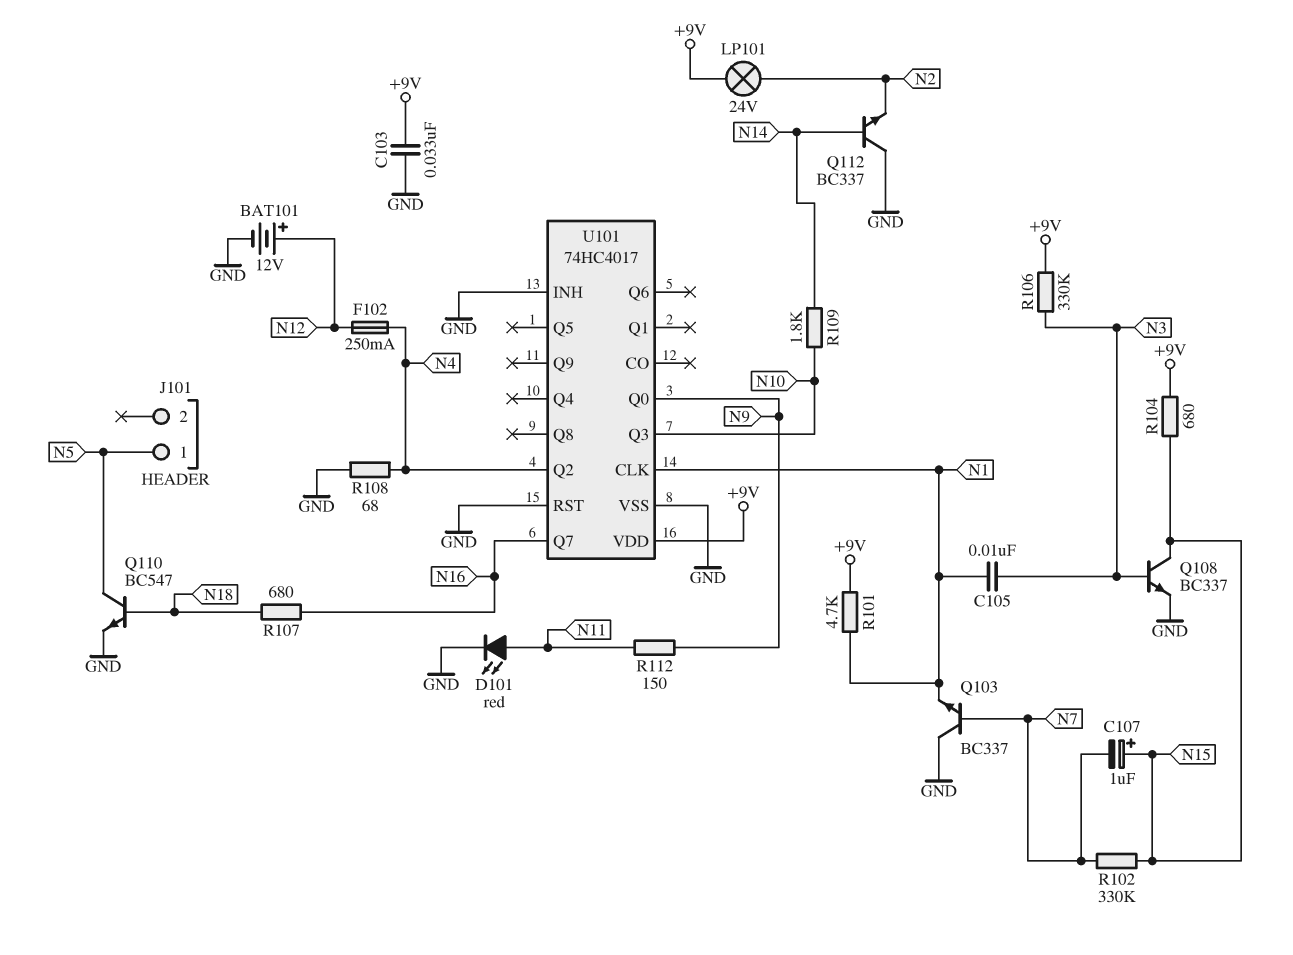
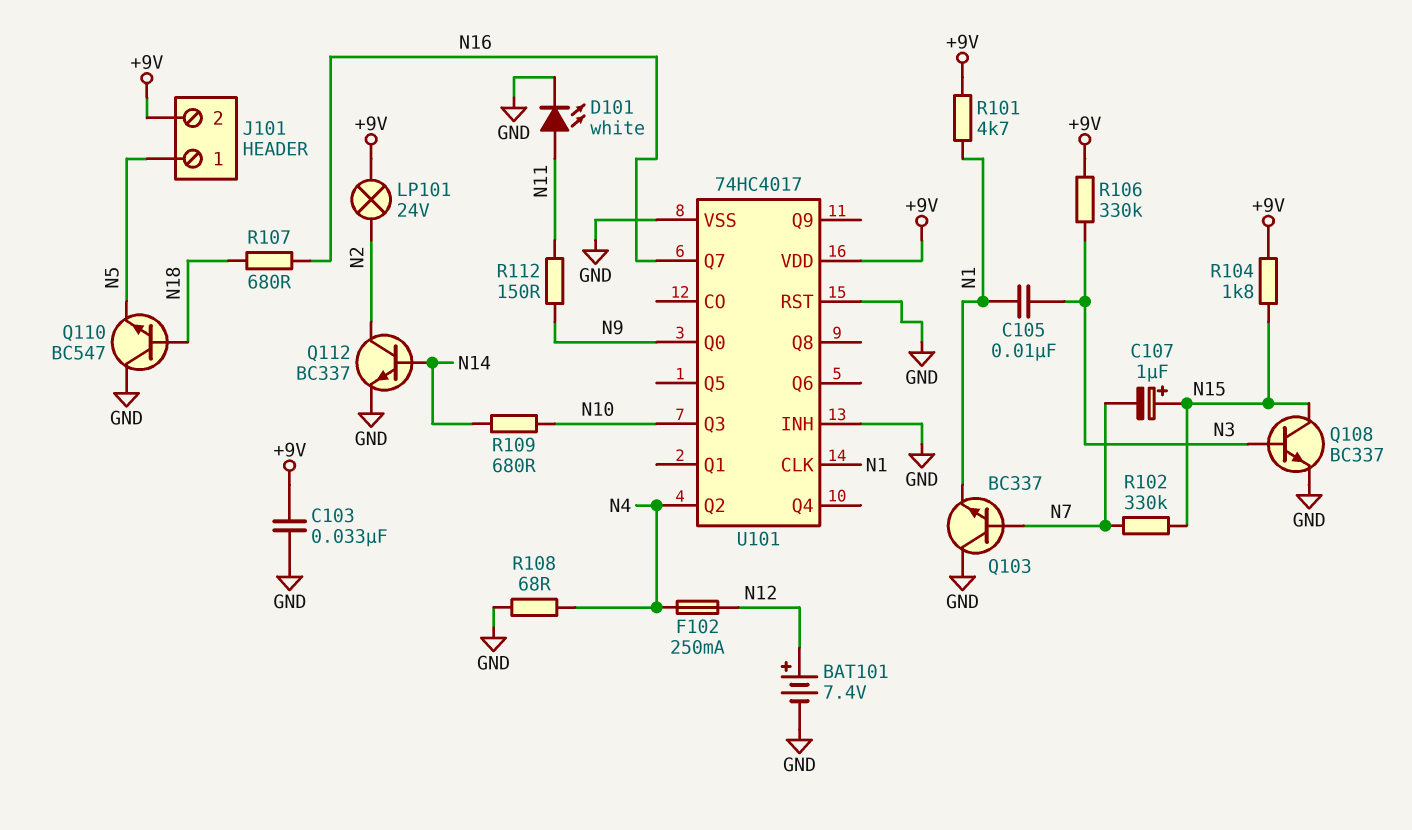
BAT101: 12V (plus N12, minus GND) -> 7.4V (plus N12, minus GND)
D101: LED red (A N11, K GND) -> LED white (A N11, K GND)
J101 pin 2: none -> +9V
Q110: NPN BC547 (B N18, C N5, E GND) -> NPN BC547 (B N18, C GND, E N5)
Q112: NPN BC337 (B N14, C GND, E N2) -> NPN BC337 (B N14, C N2, E GND)
R104: 680 (+9V, N15) -> 1.8k (+9V, N15)
R109: 1.8k (N10, N14) -> 680 (N10, N14)

